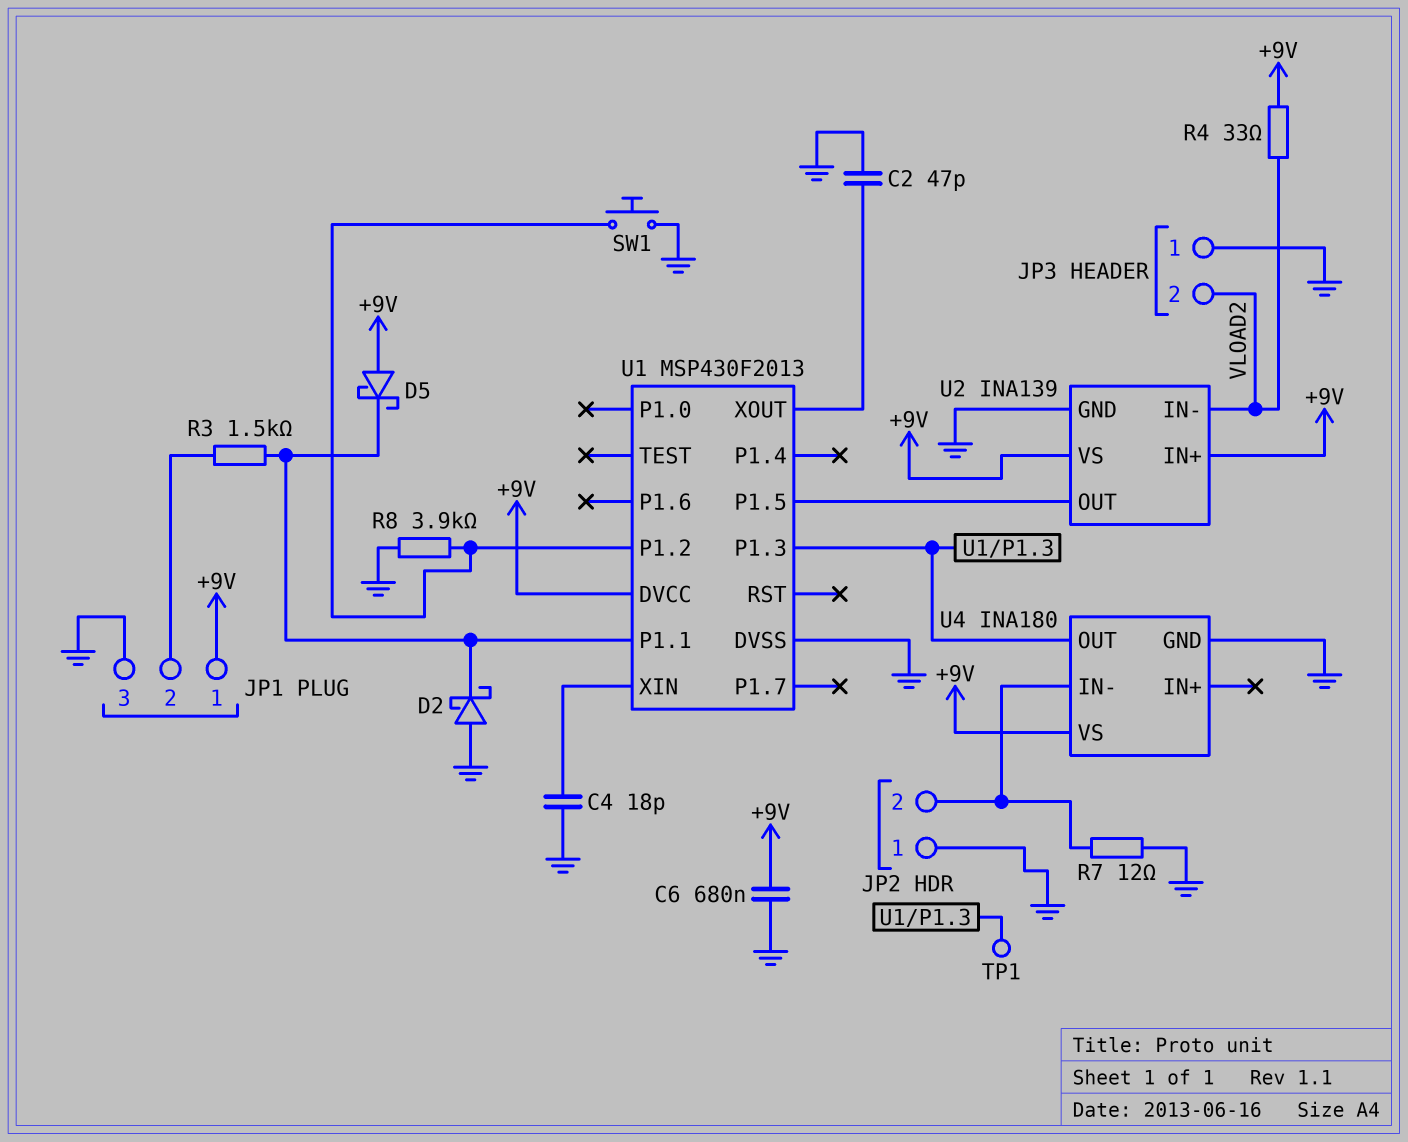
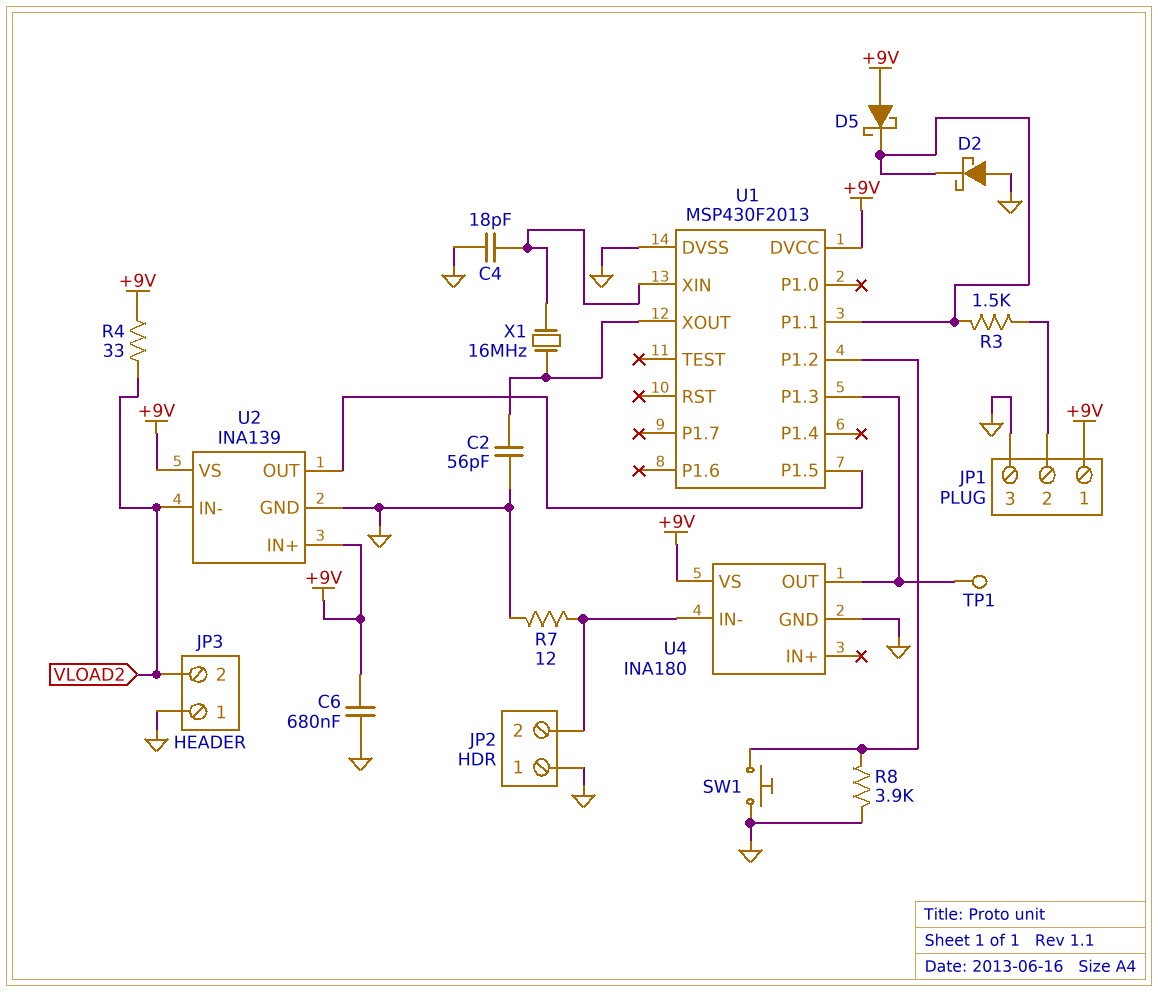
C2: 47pF (GND, U1/XOUT) -> 56pF (GND, U1/XOUT)
X1: none -> 16MHz (U1/XIN, U1/XOUT)

